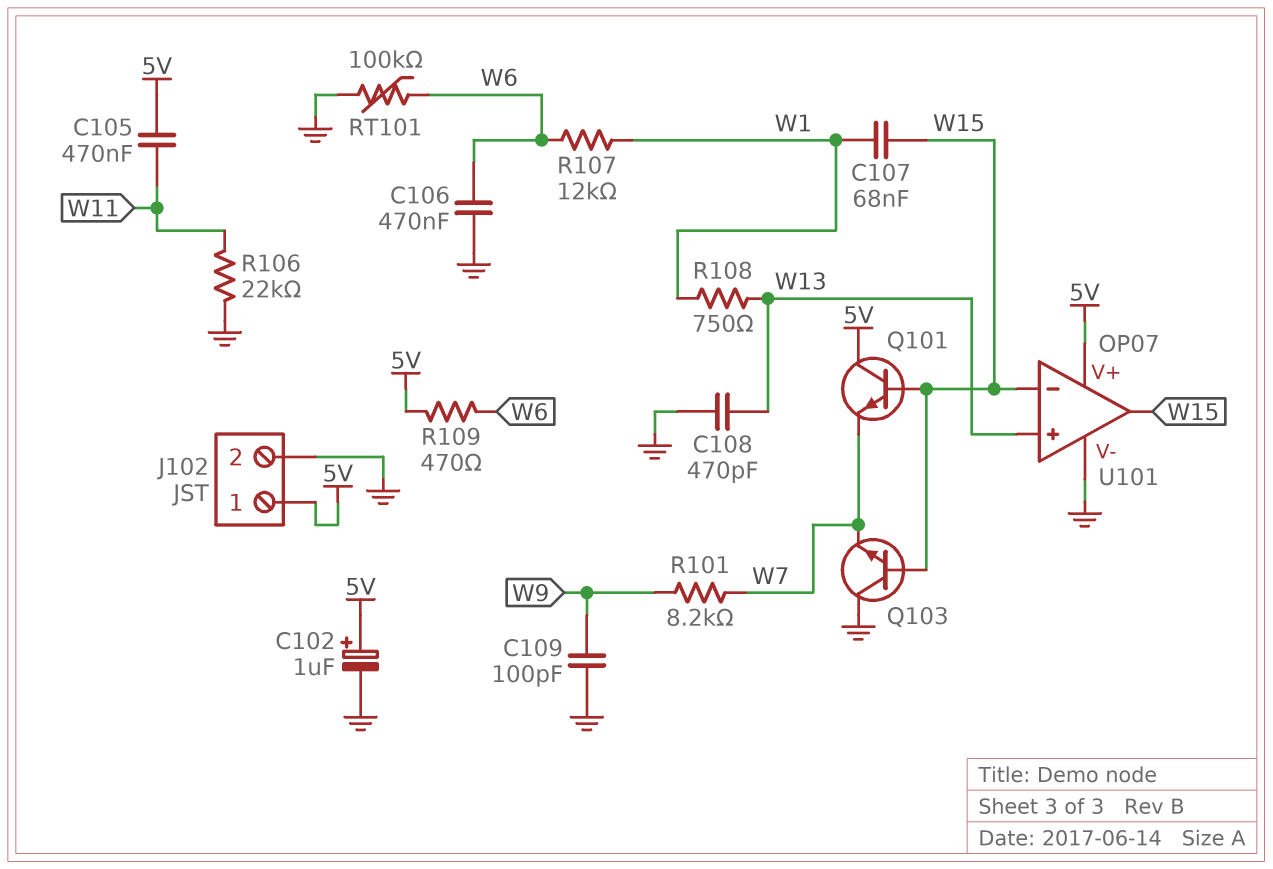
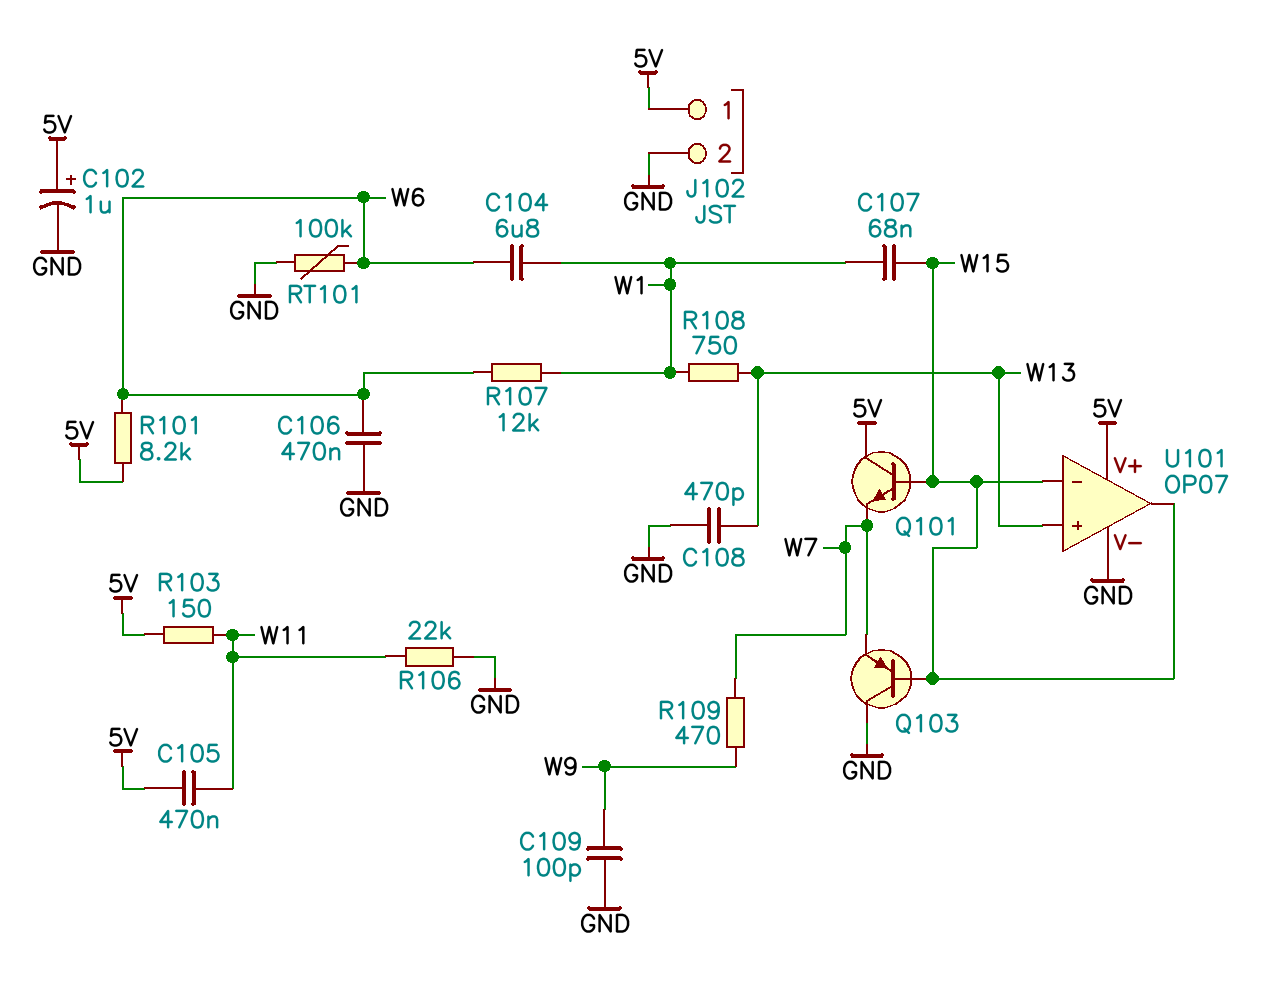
C104: none -> 6.8uF (W1, W6)
Q103: NPN (B W15, C GND, E W7) -> PNP (B W15, C GND, E W7)
R101: 8.2k (W7, W9) -> 8.2k (5V, W6)
R103: none -> 150 (5V, W11)
R109: 470 (5V, W6) -> 470 (W7, W9)

